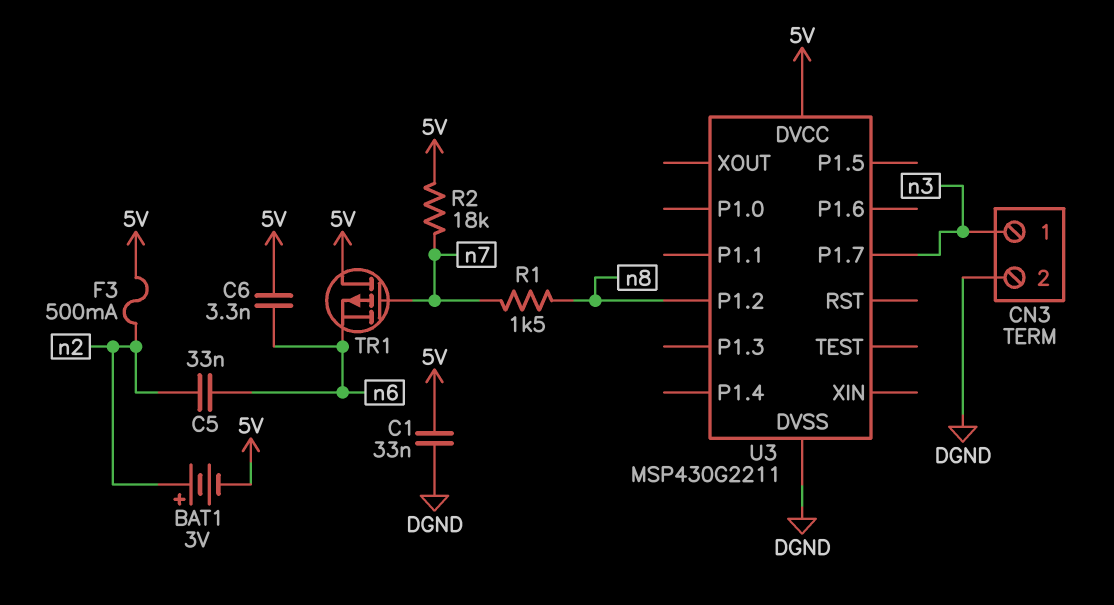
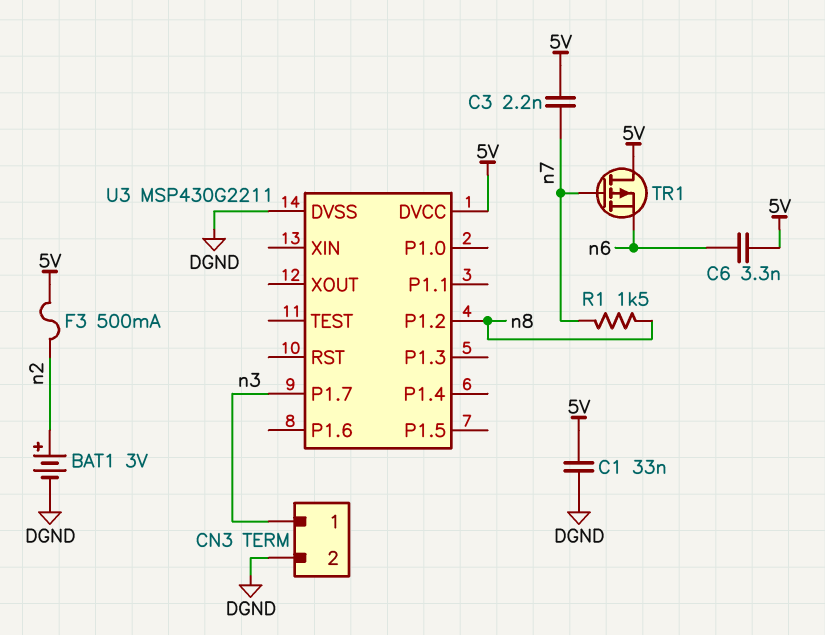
BAT1: 3V (plus n2, minus 5V) -> 3V (plus n2, minus DGND)
C3: none -> 2.2nF (5V, n7)
C5: 33nF (n2, n6) -> none
R2: 18k (5V, n7) -> none

